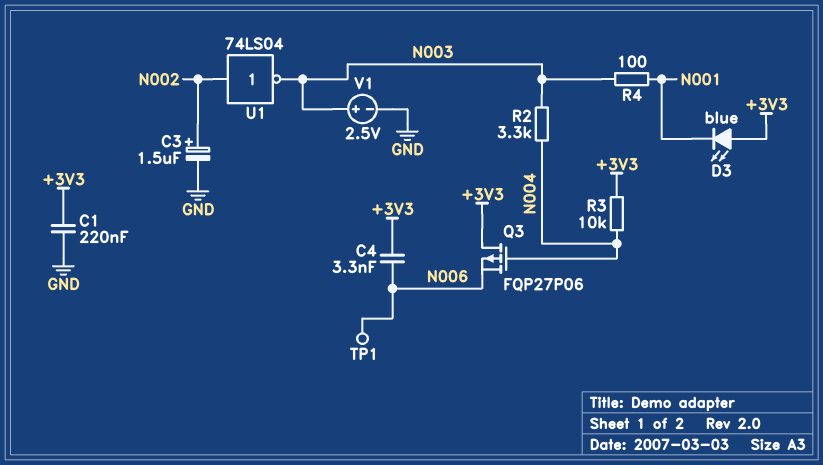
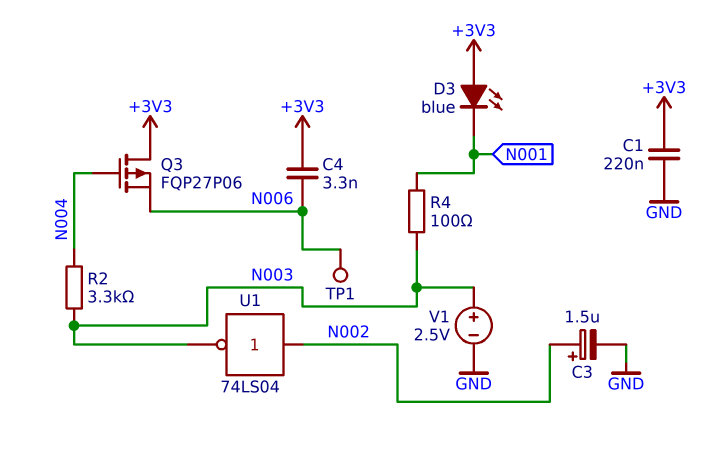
R3: 10k (+3V3, N004) -> none

